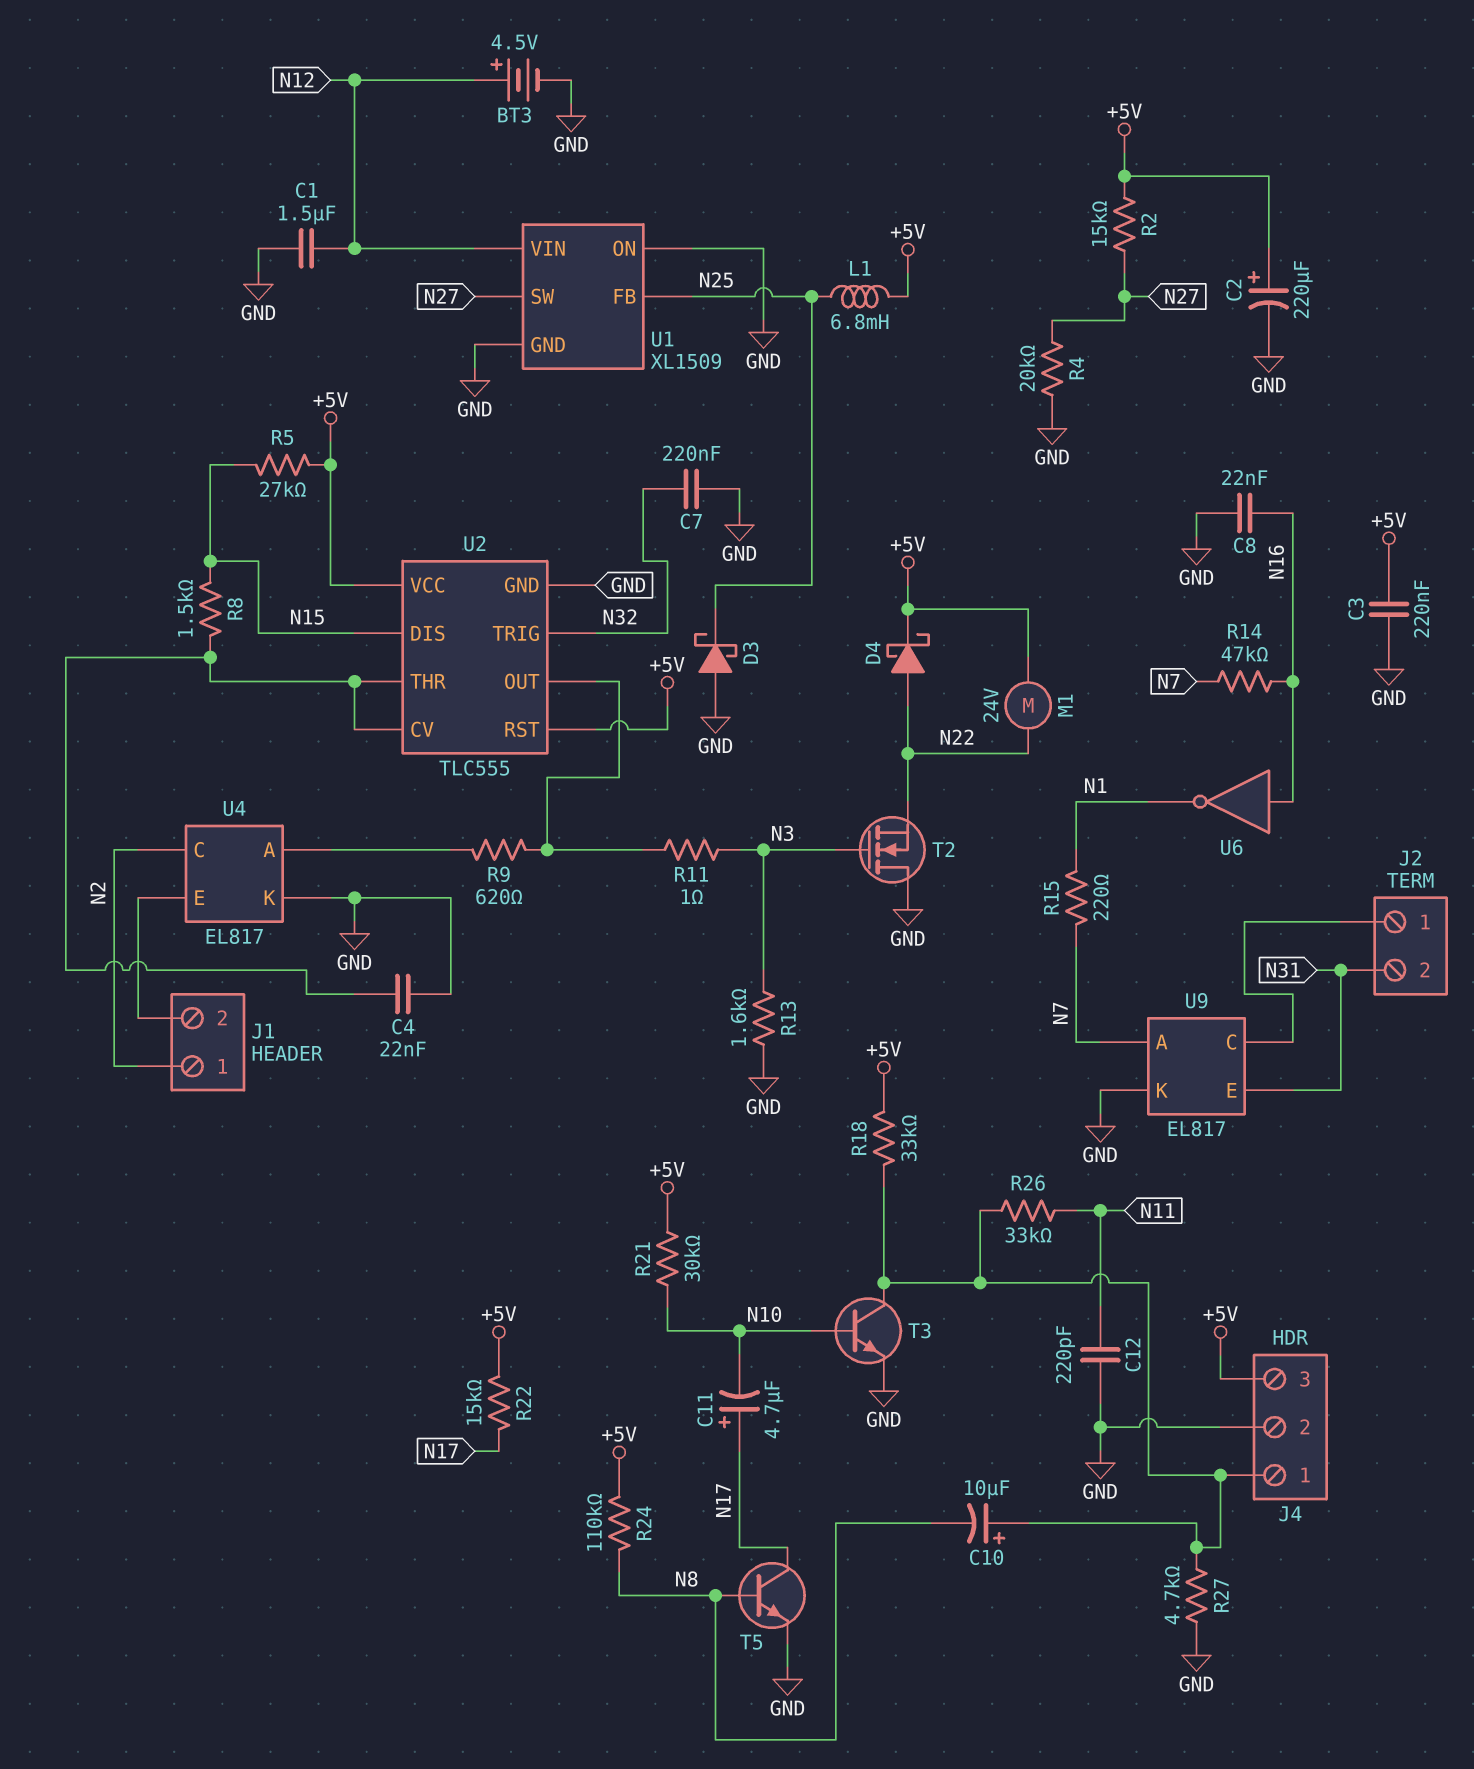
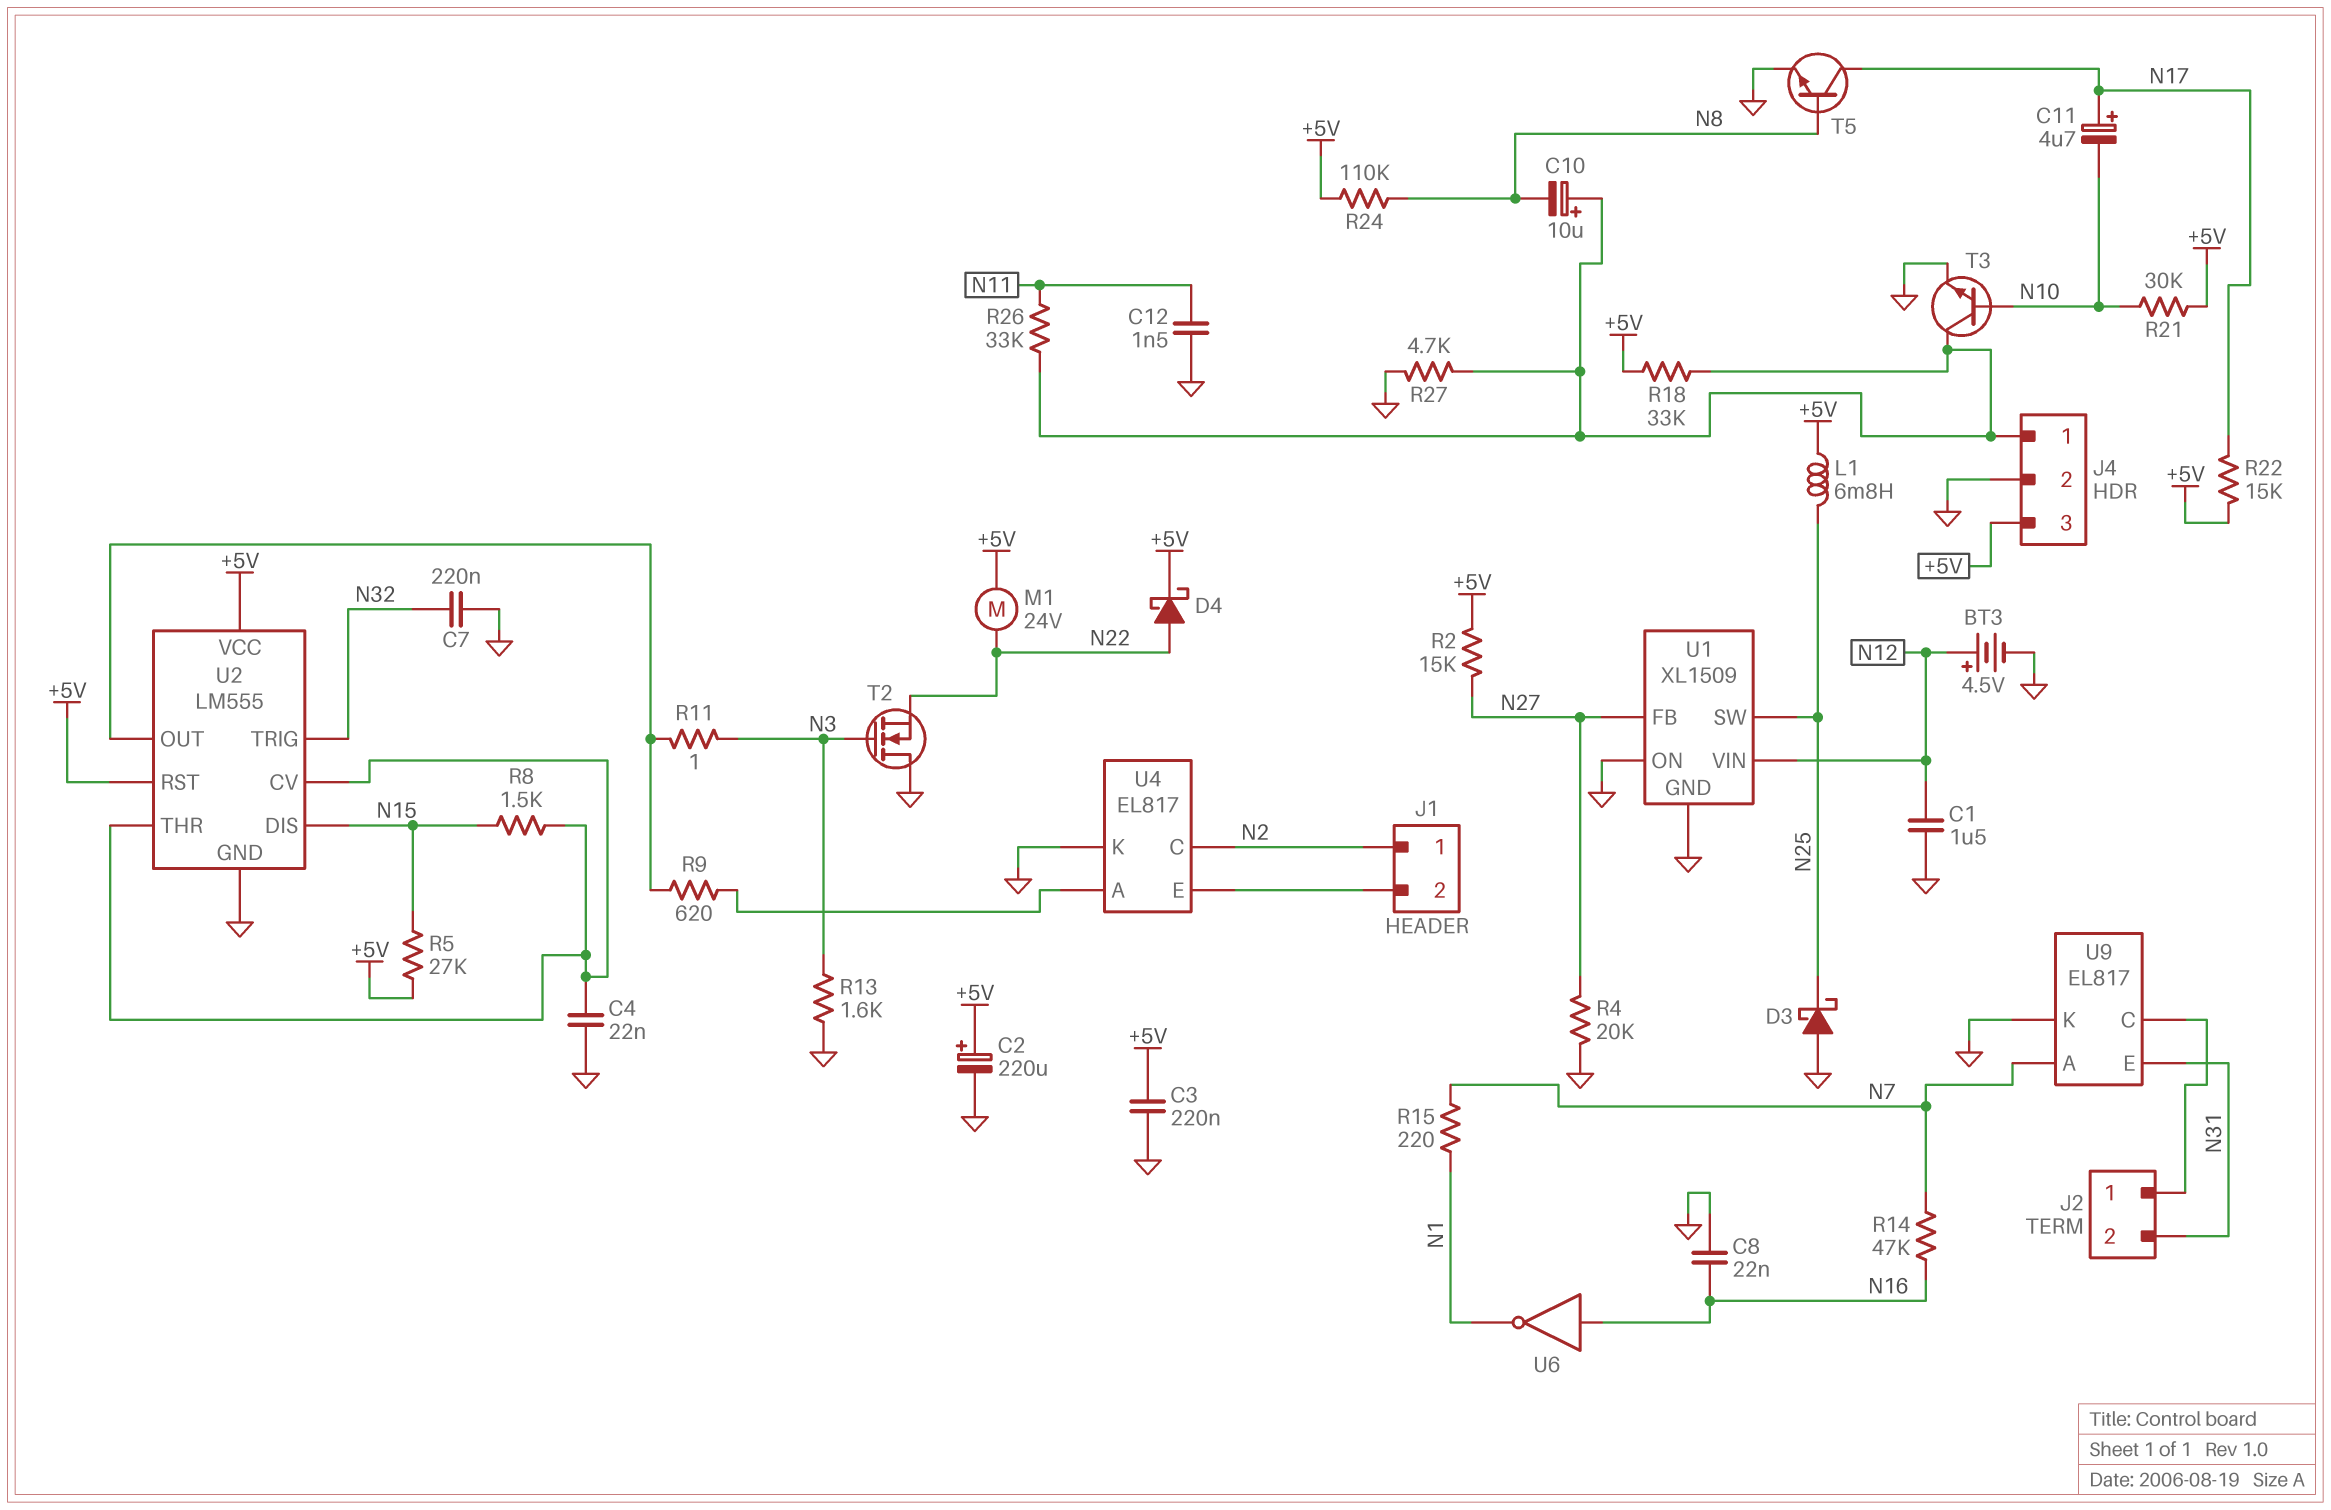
C12: 220pF (GND, N11) -> 1.5nF (GND, N11)
U1 pin FB: N25 -> N27
U1 pin SW: N27 -> N25
U2: TLC555 -> LM555

